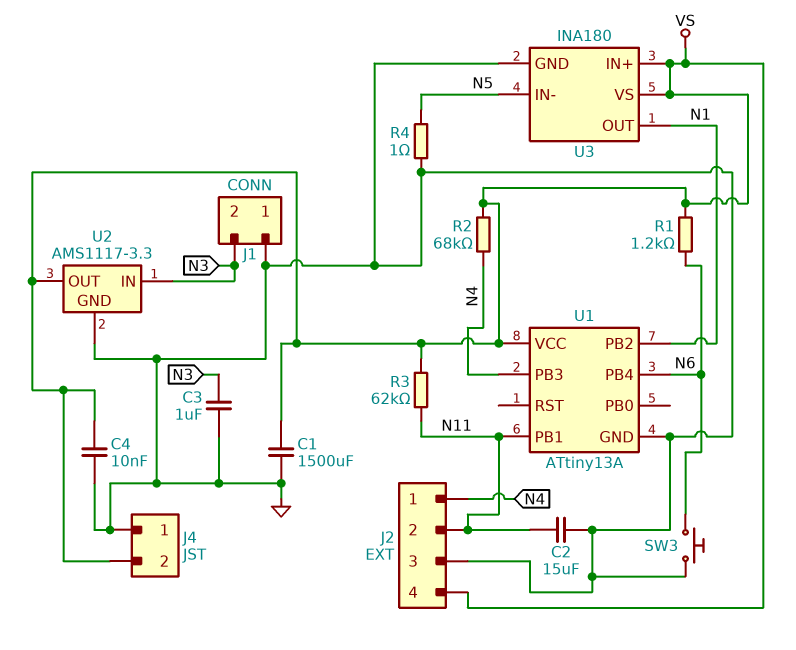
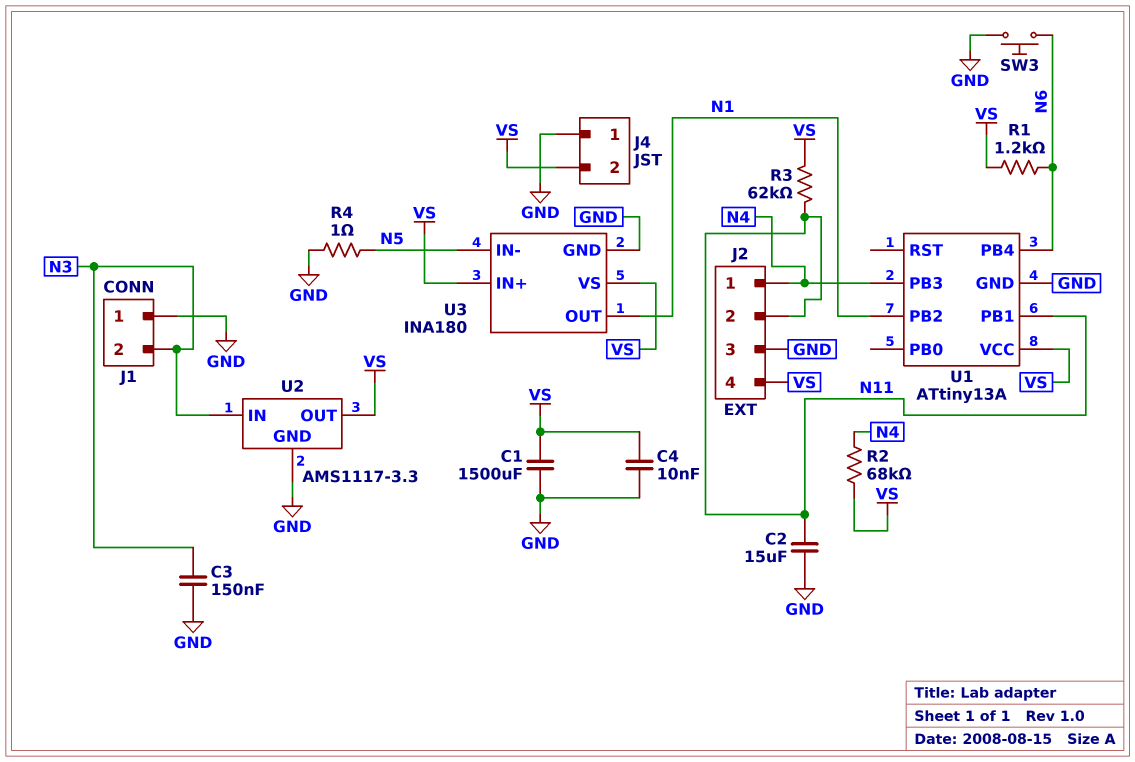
C3: 1uF (GND, N3) -> 150nF (GND, N3)

